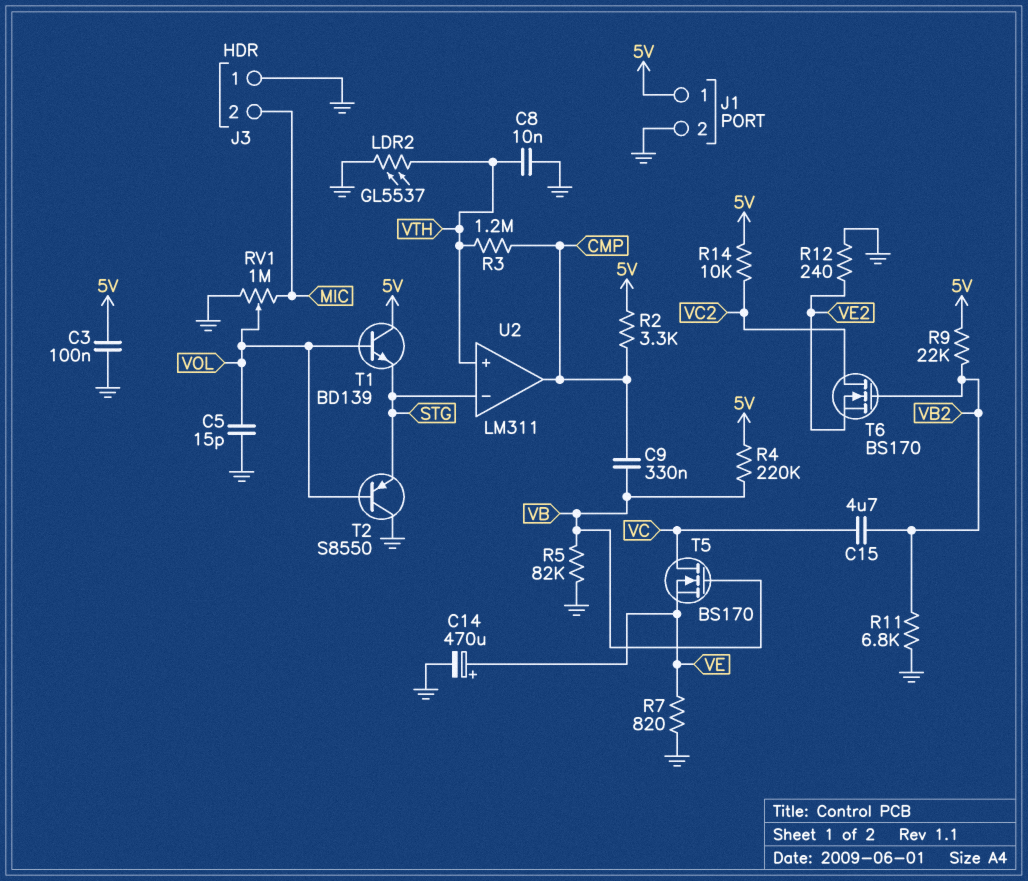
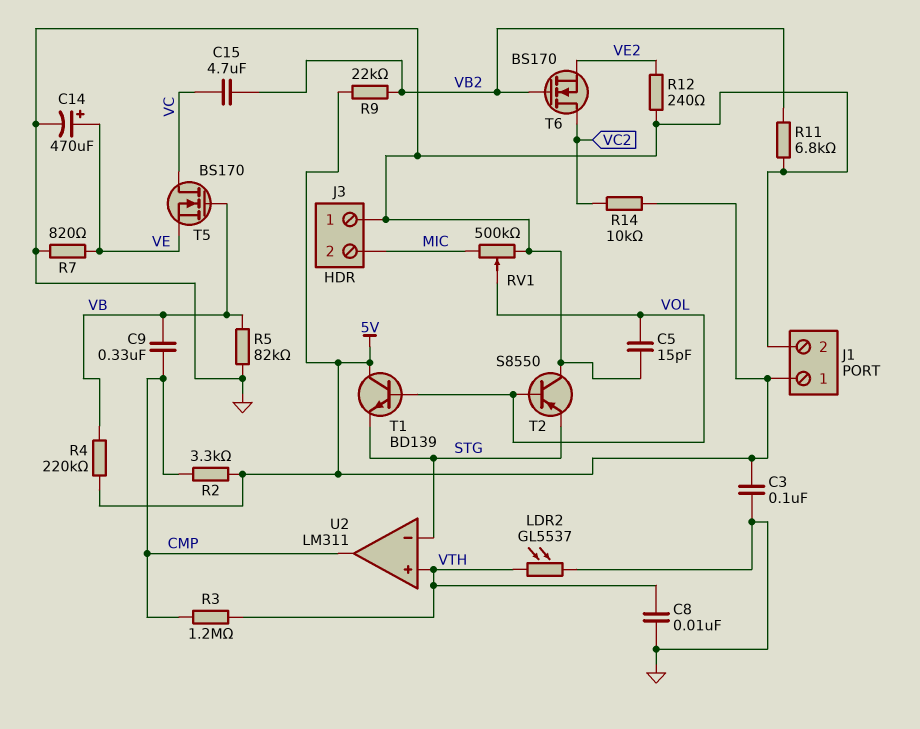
RV1: 1M (GND, MIC, wiper VOL) -> 500k (GND, MIC, wiper VOL)

